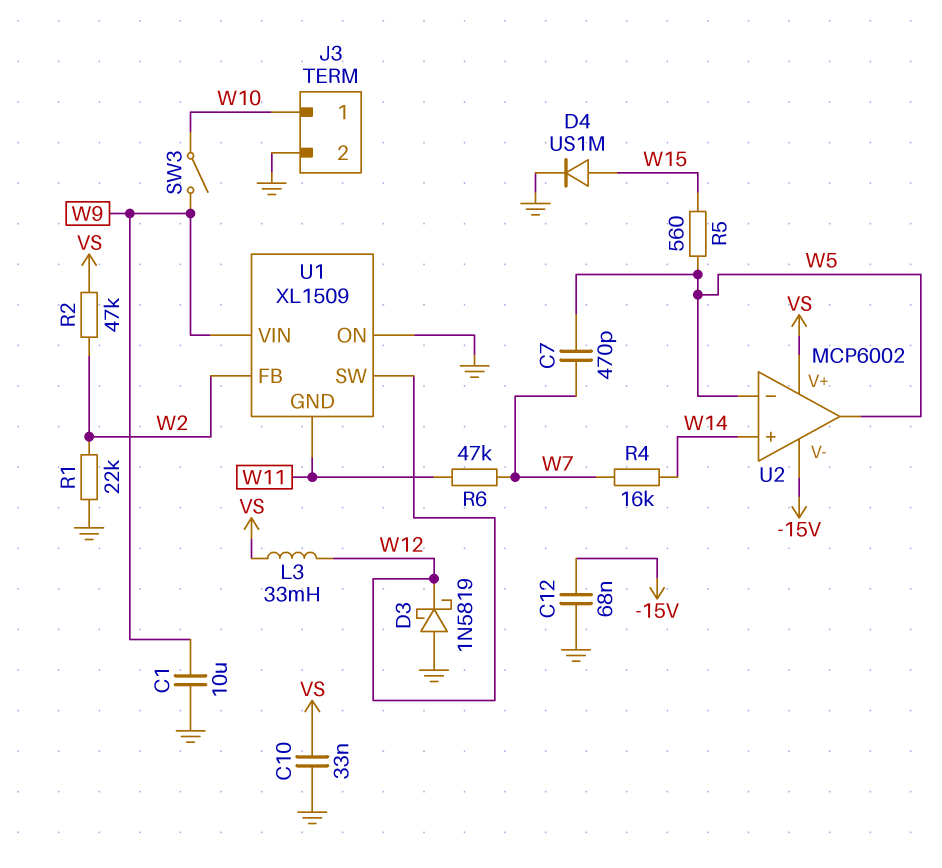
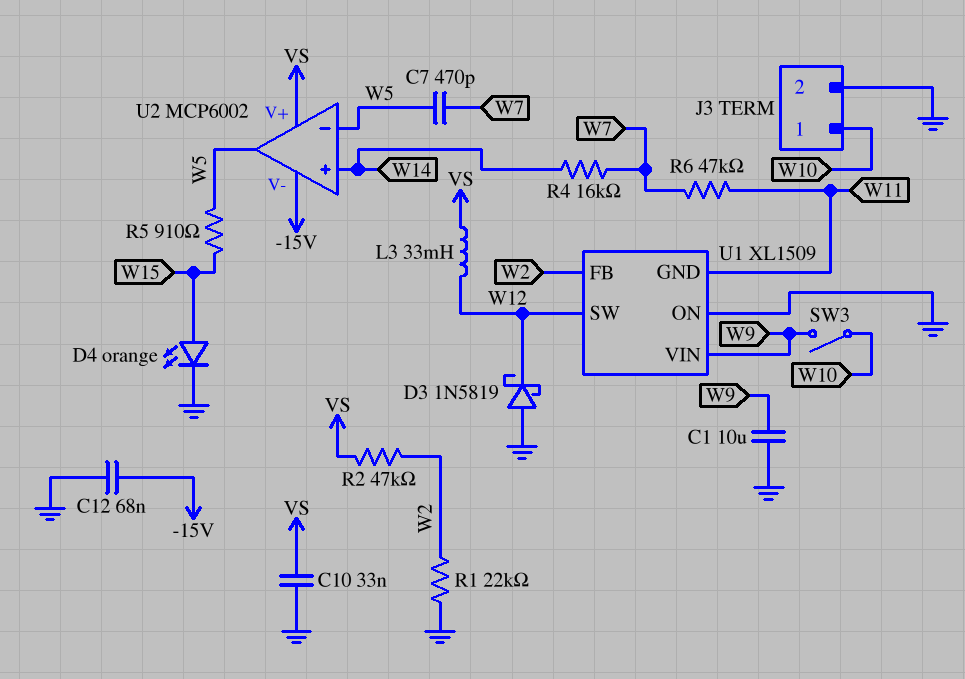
D4: diode US1M (A W15, K GND) -> LED orange (A W15, K GND)
R5: 560 (W5, W15) -> 910 (W5, W15)

